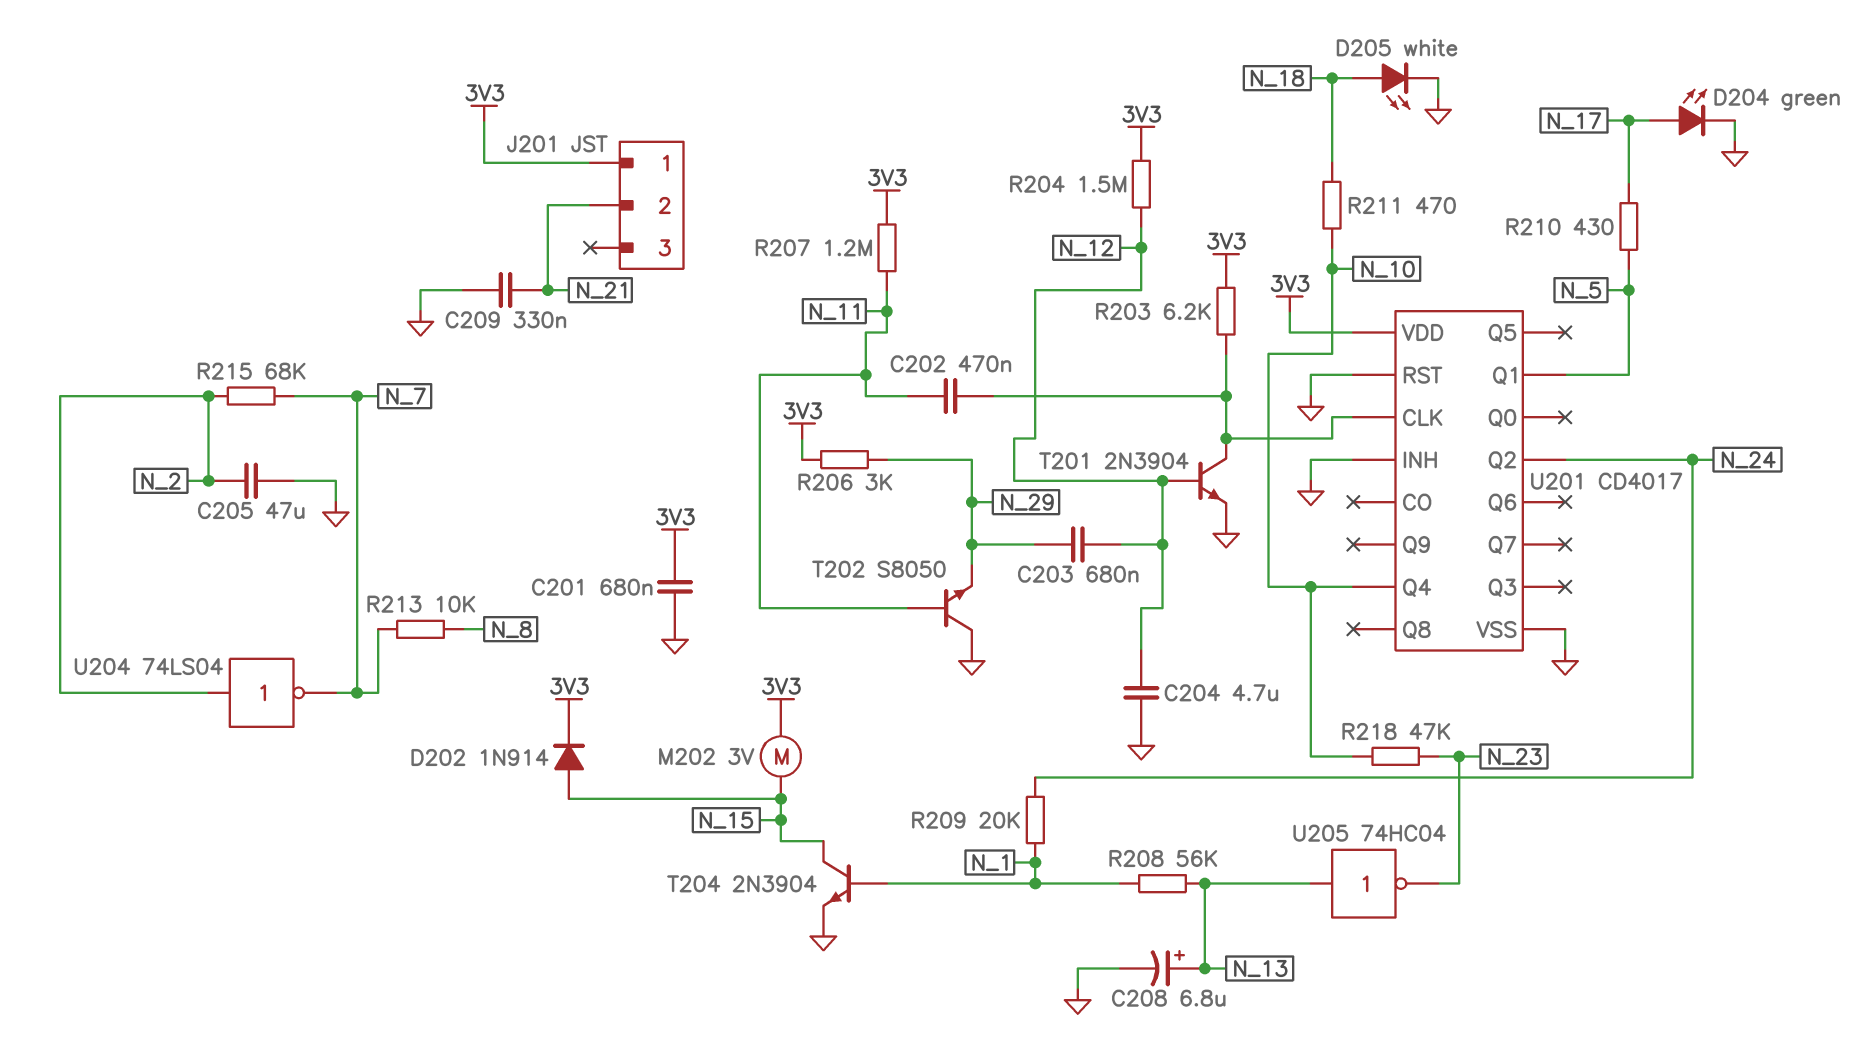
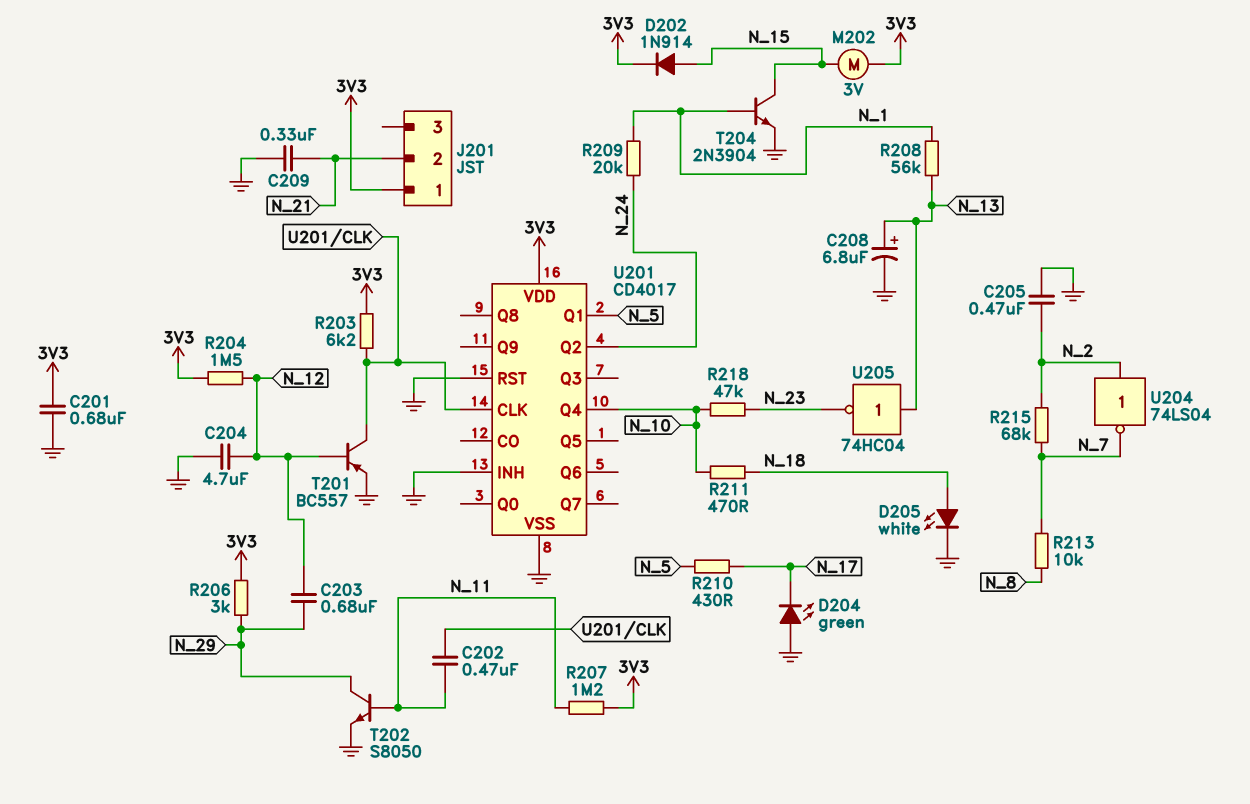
C205: 47uF (GND, N_2) -> 470nF (GND, N_2)
D204: LED green (A N_17, K GND) -> LED green (A GND, K N_17)
T201: NPN 2N3904 (B N_12, C U201/CLK, E GND) -> PNP BC557 (B N_12, C U201/CLK, E GND)
T202: NPN S8050 (B N_11, C GND, E N_29) -> NPN S8050 (B N_11, C N_29, E GND)

